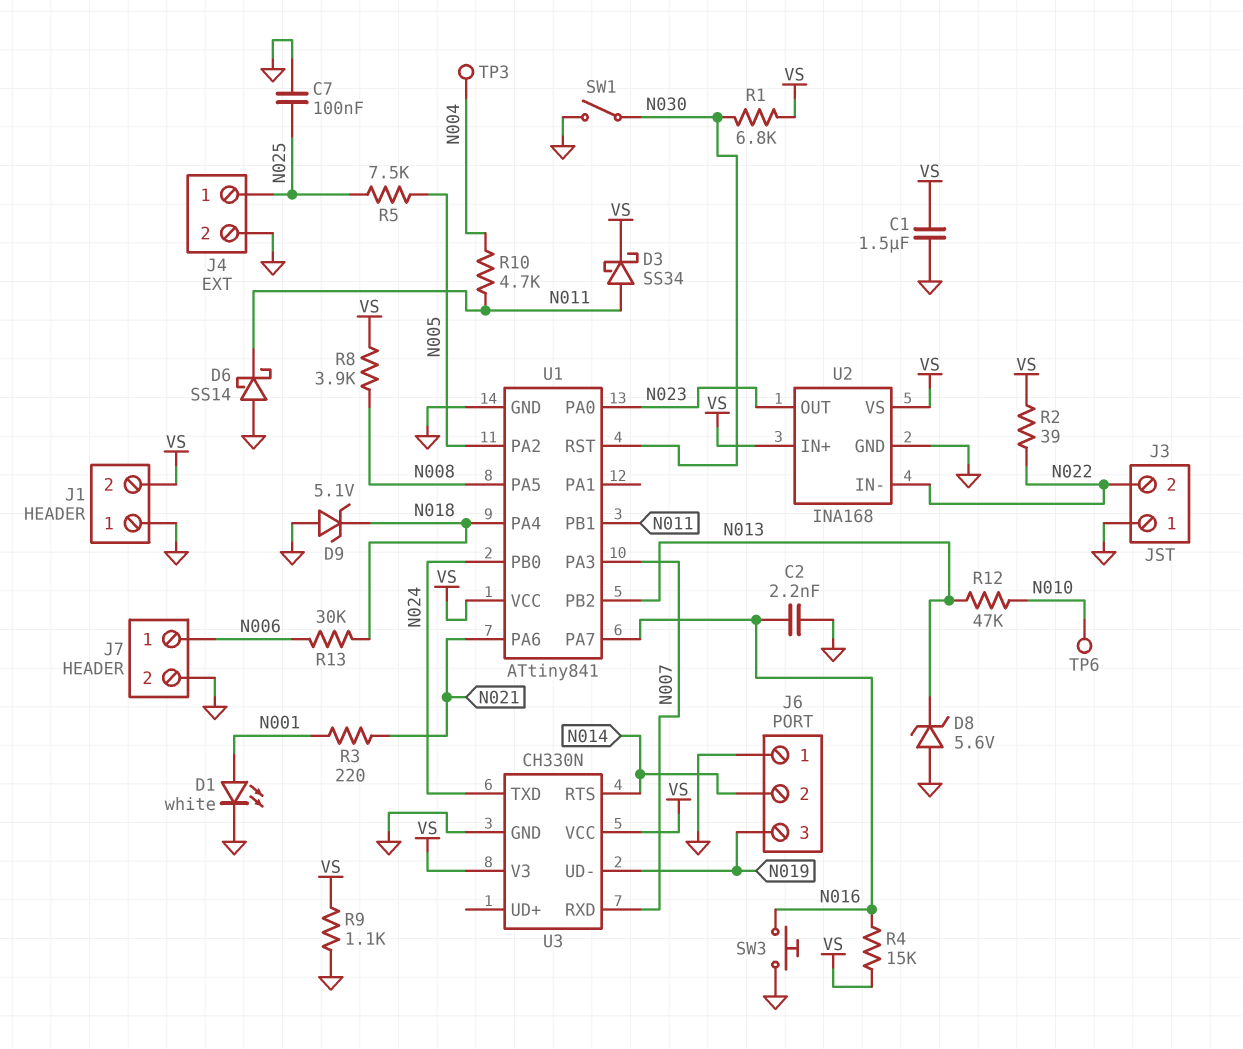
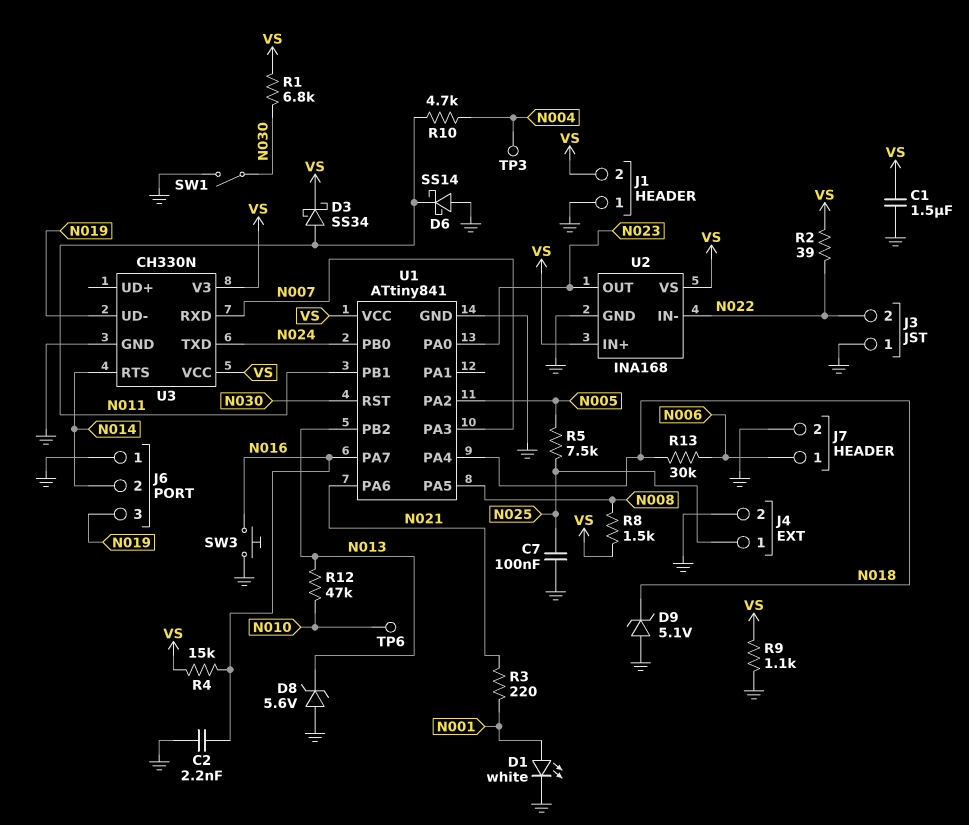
R8: 3.9k (N008, VS) -> 1.5k (N008, VS)

